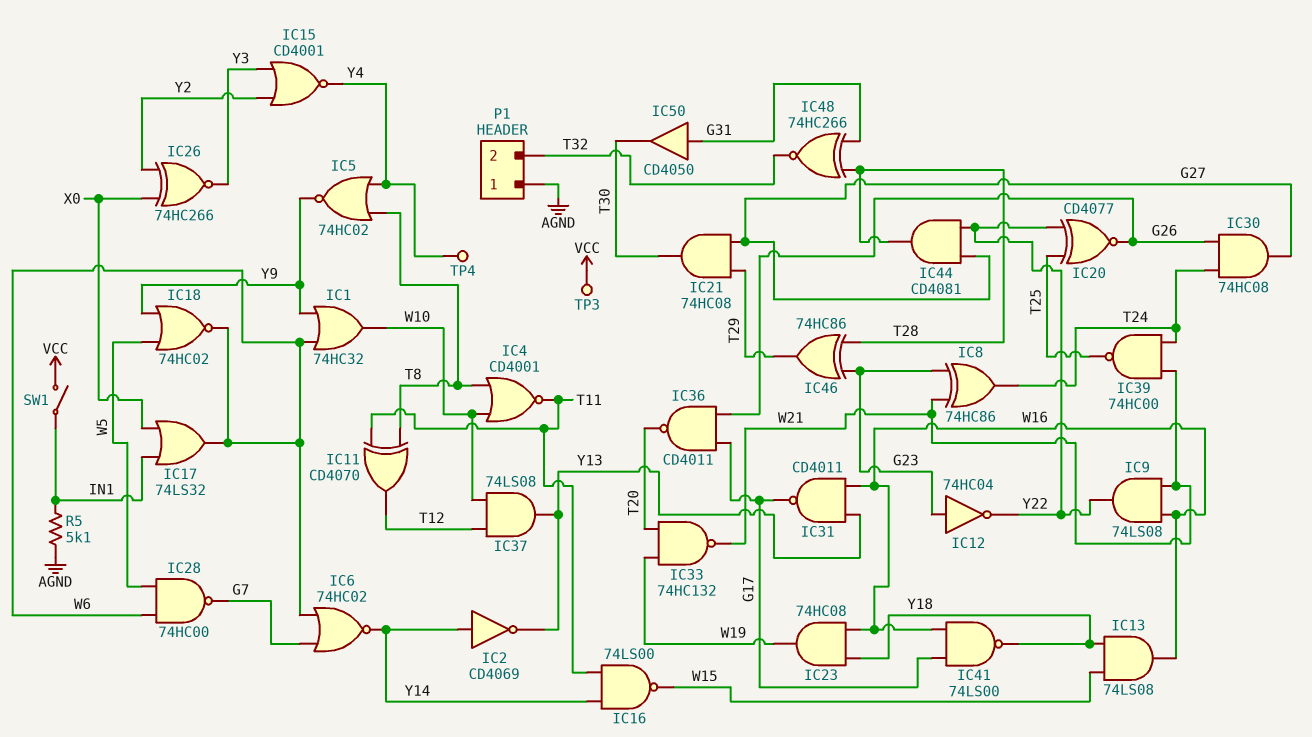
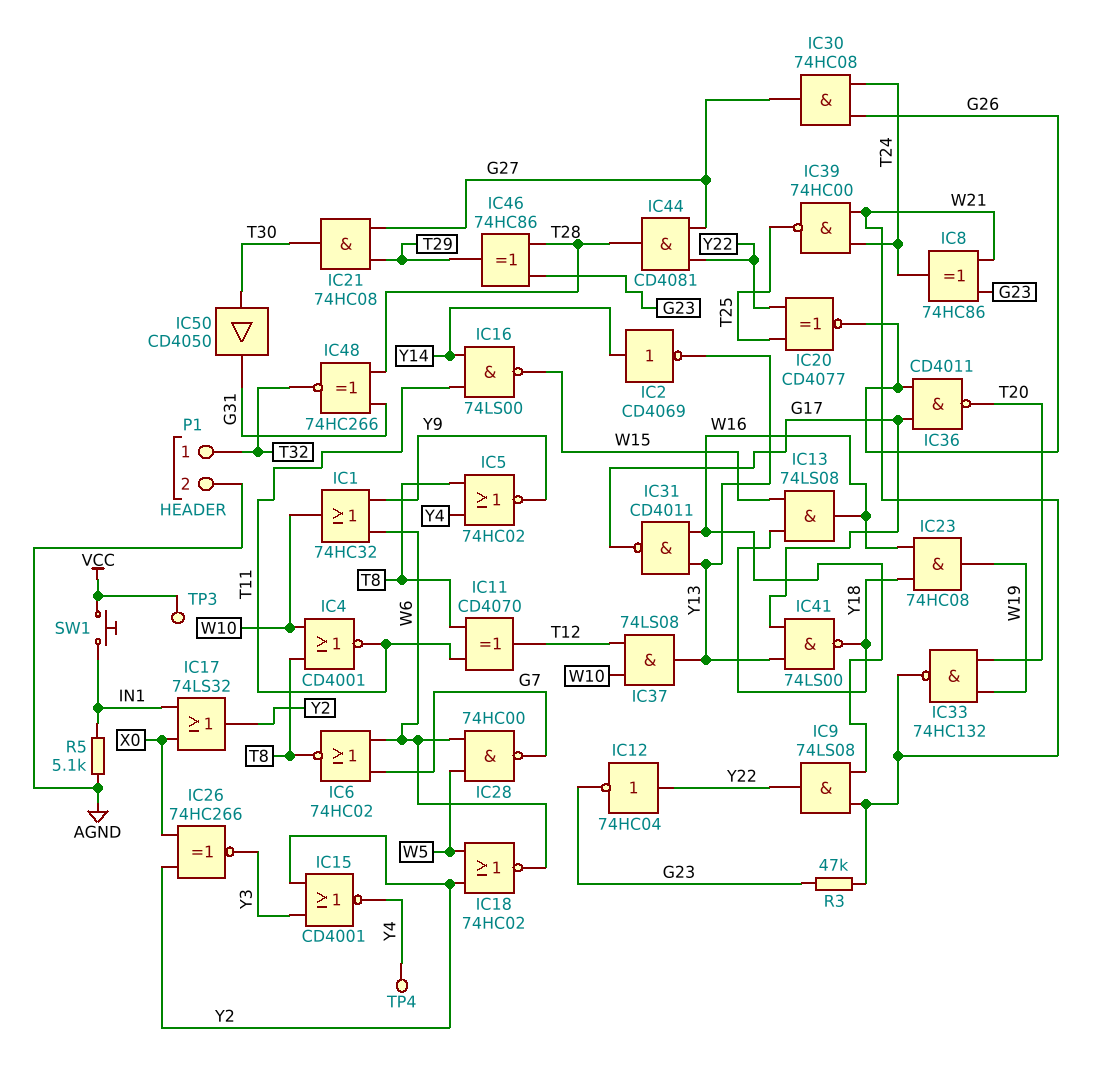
IC6: NOR 74HC02 (in G7, in W6, out Y14) -> NOR 74HC02 (in G7, in W6, out T8)
IC12: NOT 74HC04 (in G23, out Y22) -> NOT 74HC04 (in Y22, out G23)
IC17: OR 74LS32 (in IN1, in X0, out W6) -> OR 74LS32 (in IN1, in X0, out Y2)
IC18: NOR 74HC02 (in W5, in Y9, out W6) -> NOR 74HC02 (in W5, in Y2, out W6)
IC41: NAND 74LS00 (in G17, in W16, out Y18) -> NAND 74LS00 (in G17, in Y13, out Y18)
IC50: buffer CD4050 (in G31, out T30) -> buffer CD4050 (in T30, out G31)
P1 pin 1: AGND -> T32
P1 pin 2: T32 -> AGND
R3: none -> 47k (G23, W21)
SW1: switch (IN1, VCC) -> button (IN1, VCC)

